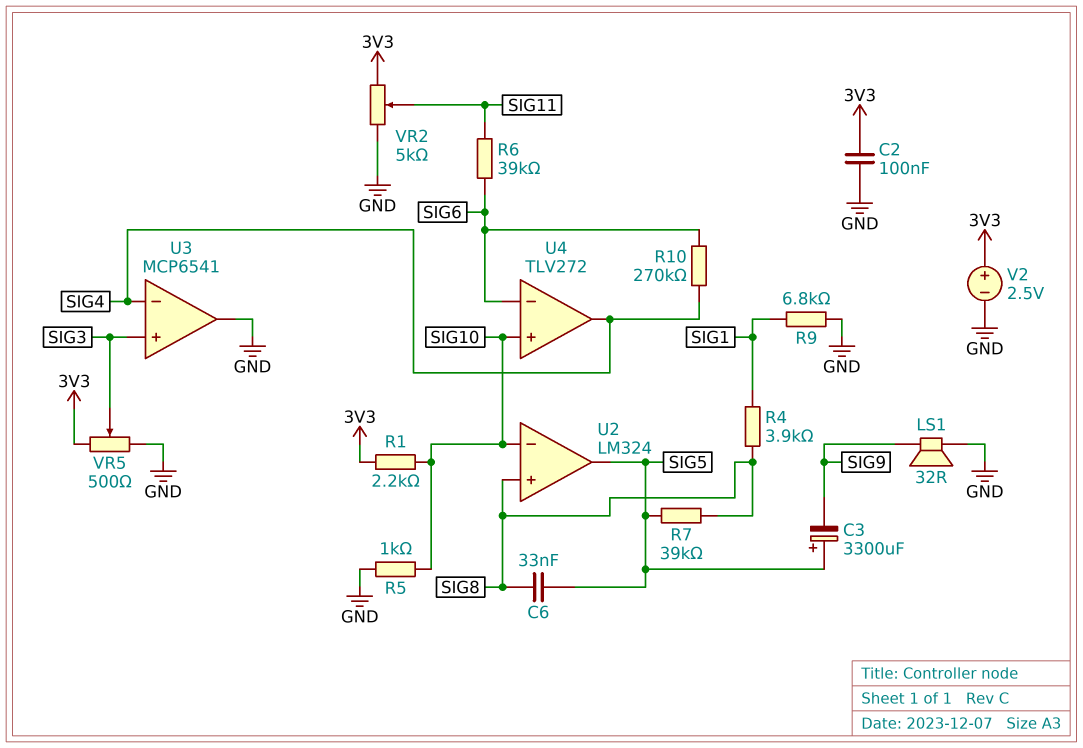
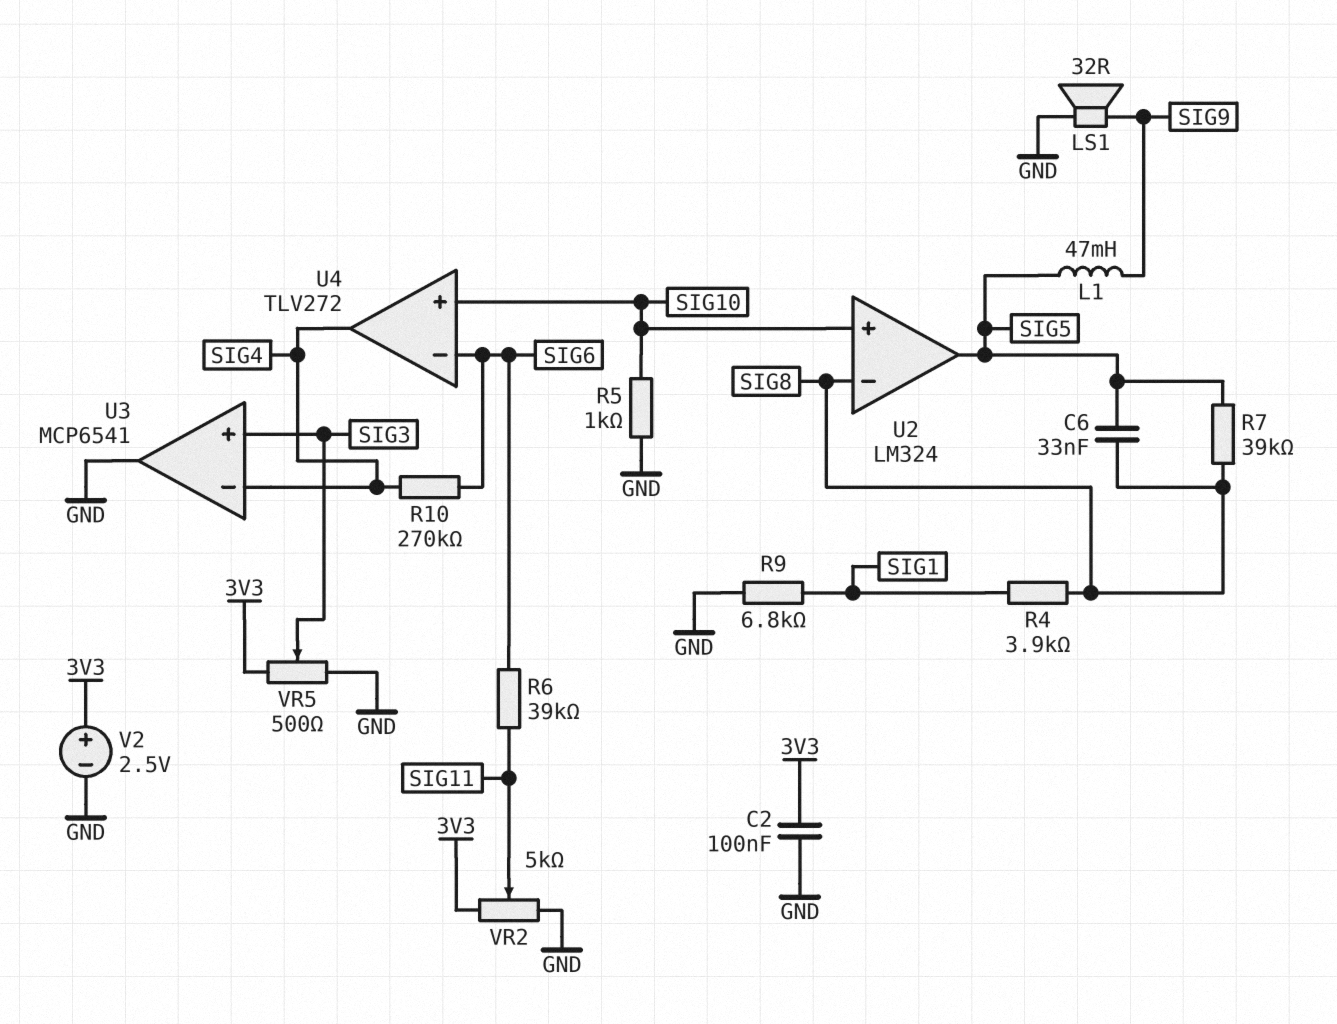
C3: 3300uF (plus SIG5, minus SIG9) -> none
L1: none -> 47mH (SIG5, SIG9)
R1: 2.2k (3V3, SIG10) -> none
U2 pin in+: SIG8 -> SIG10
U2 pin in-: SIG10 -> SIG8

